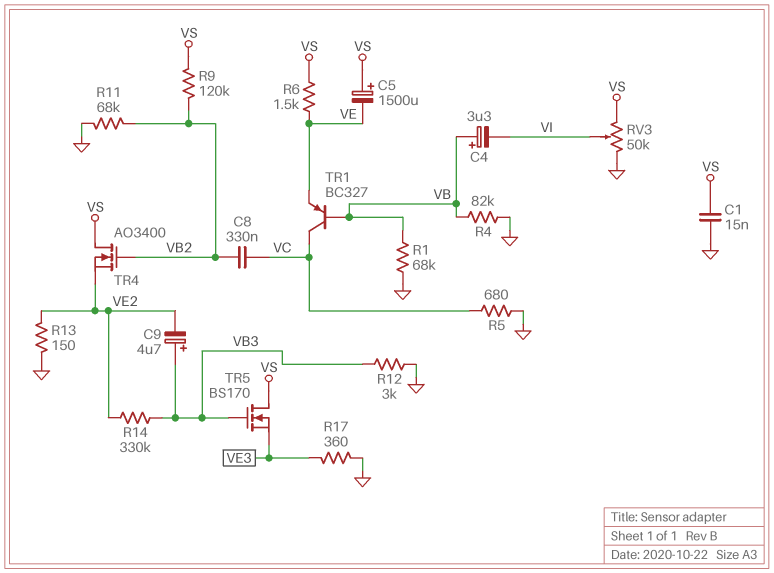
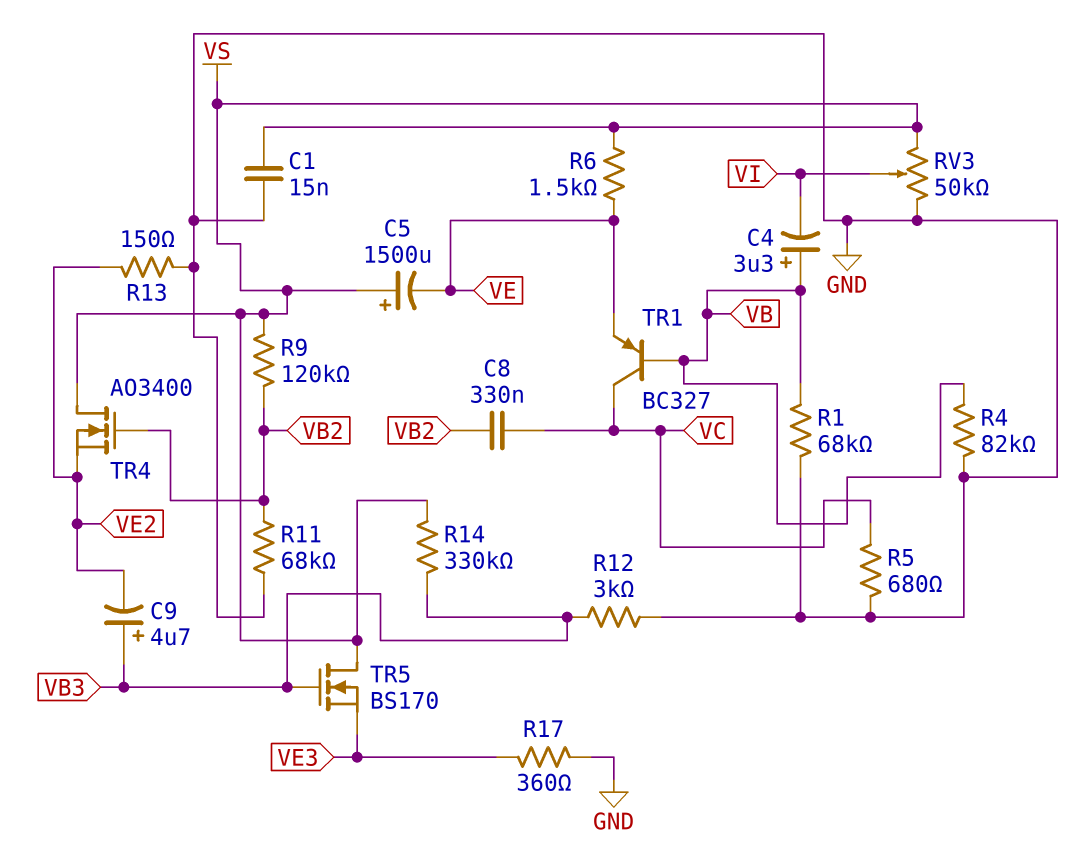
R14: 330k (VB3, VE2) -> 330k (VB3, VS)

